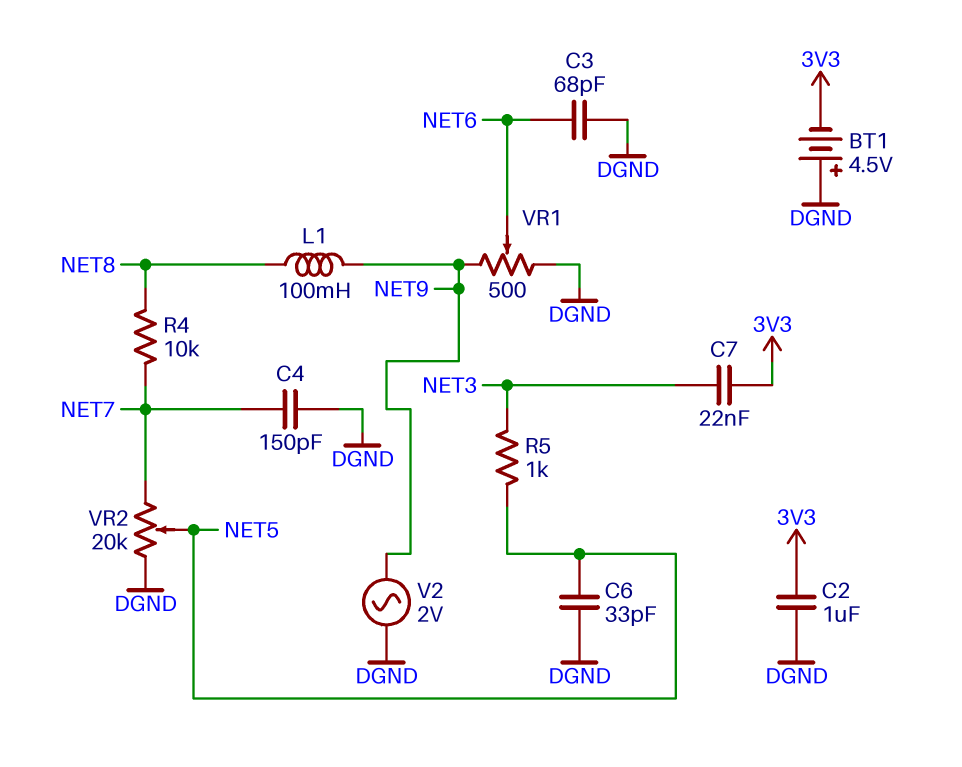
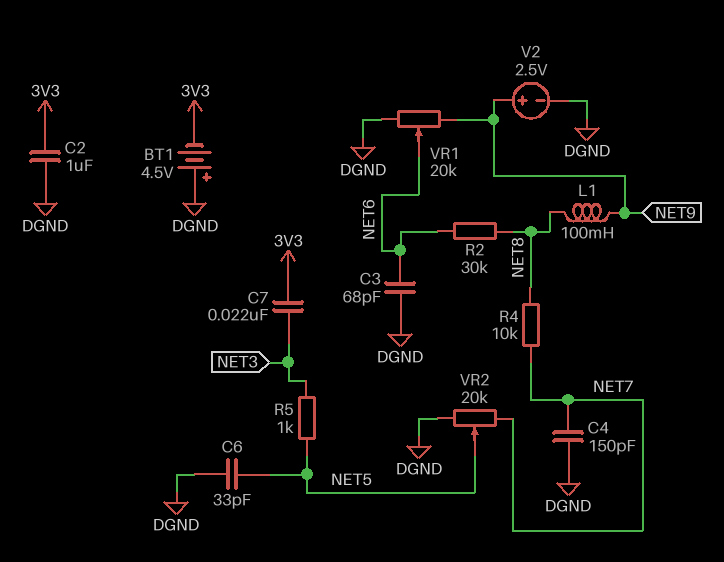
R2: none -> 30k (NET6, NET8)
V2: AC 2V (DGND, NET9) -> 2.5V (plus NET9, minus DGND)
VR1: 500 (DGND, NET9, wiper NET6) -> 20k (DGND, NET9, wiper NET6)

